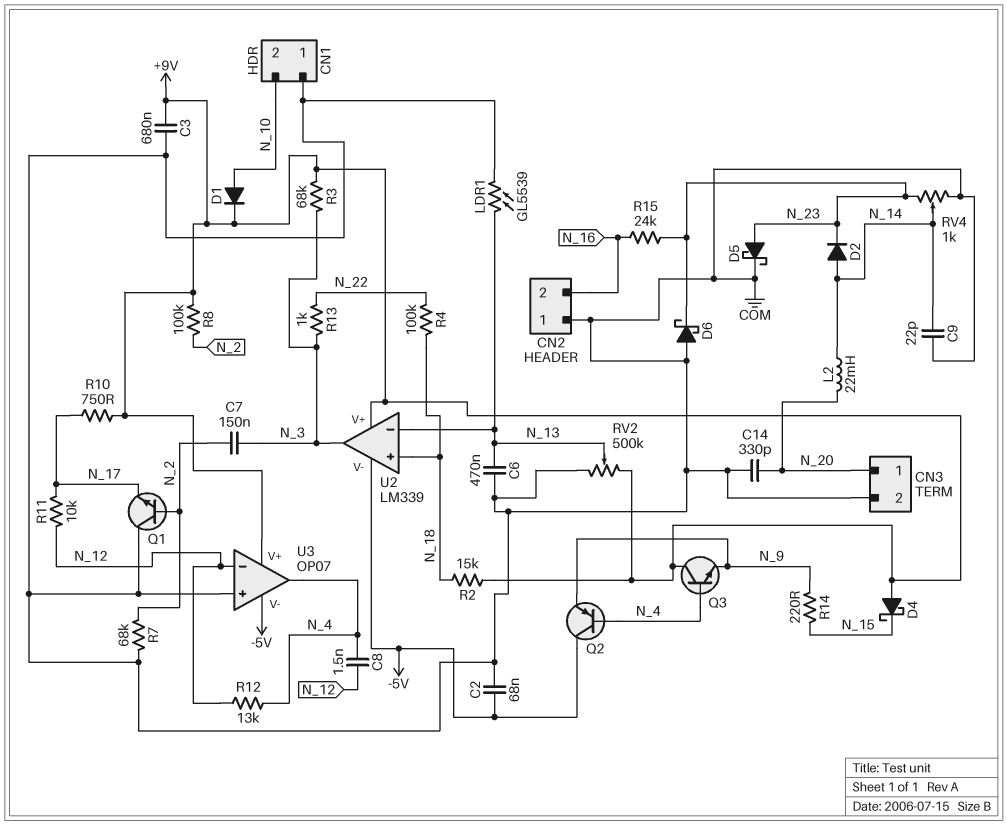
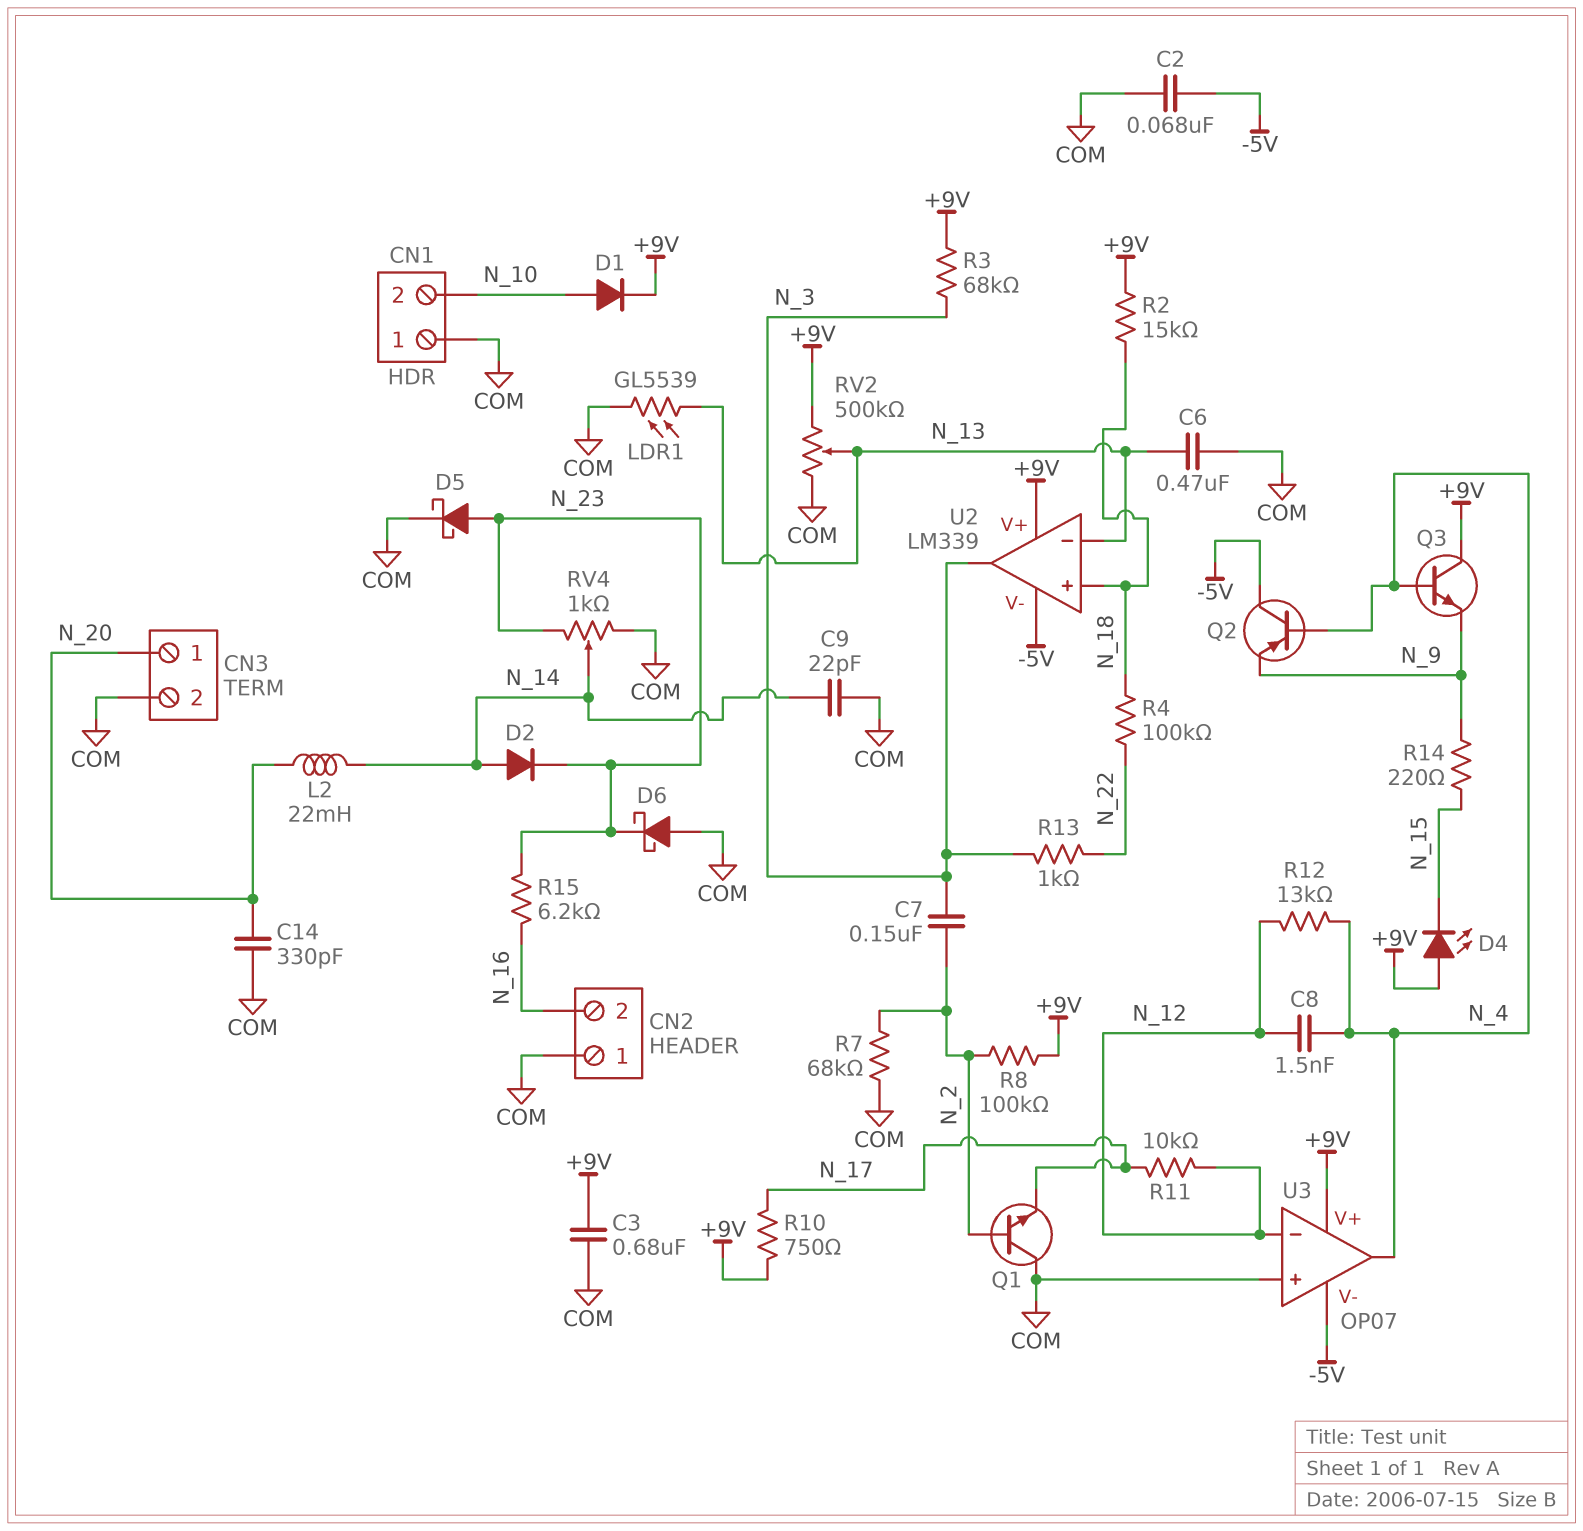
D4: schottky (A +9V, K N_15) -> LED (A +9V, K N_15)
R15: 24k (N_16, N_23) -> 6.2k (N_16, N_23)

